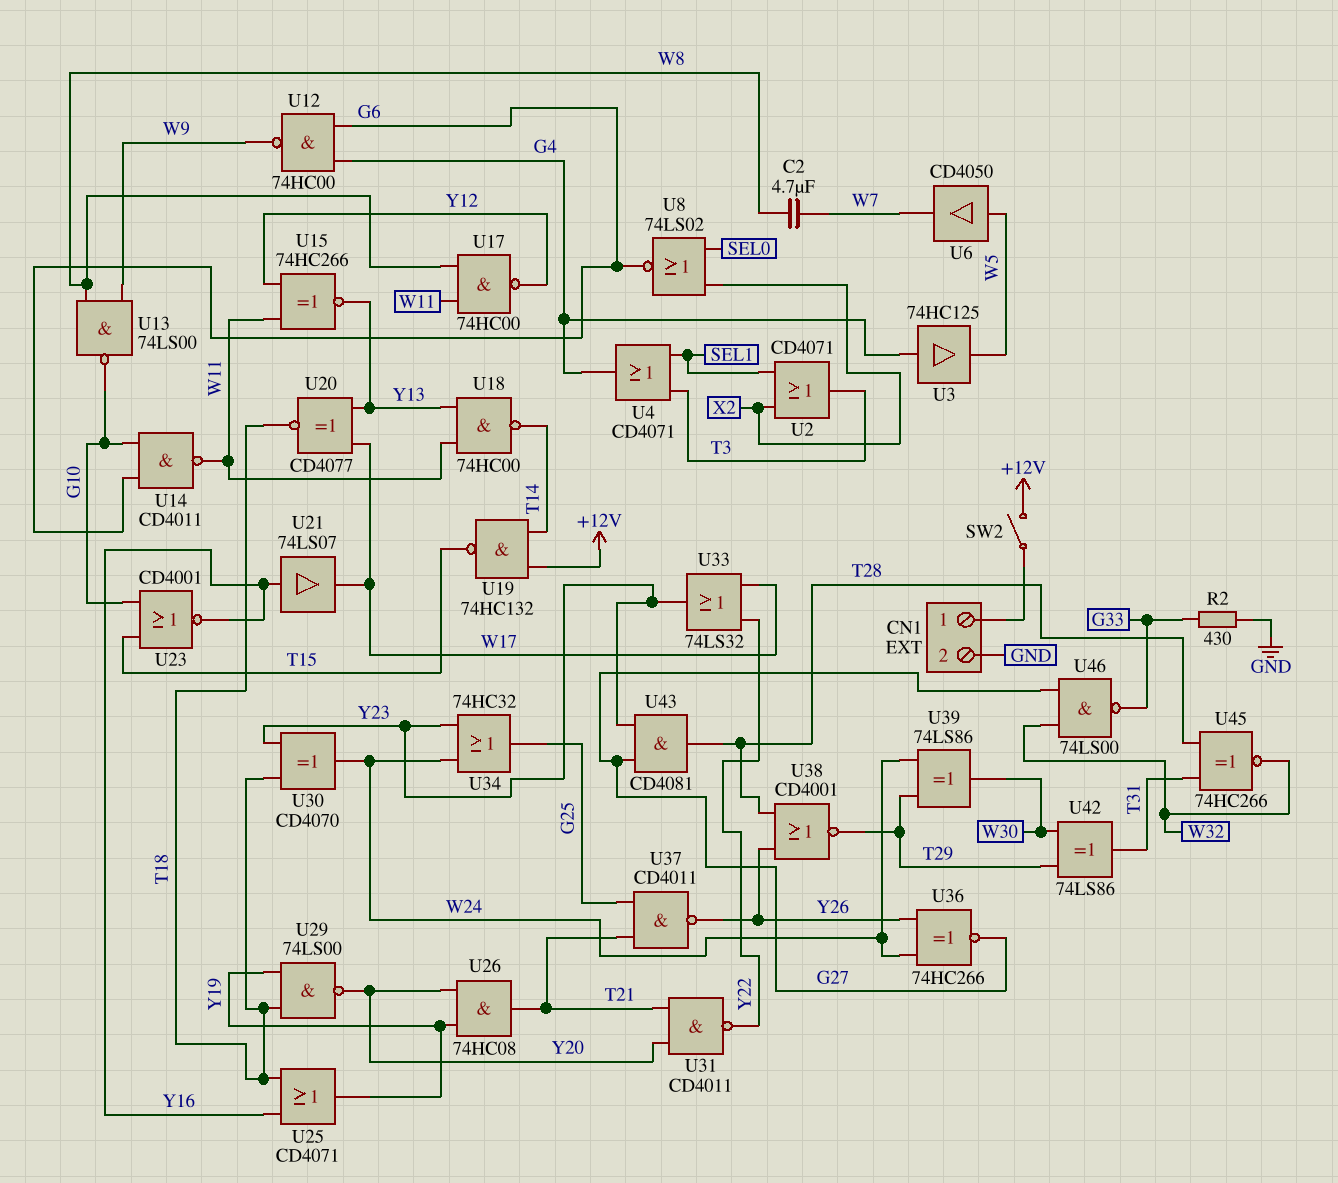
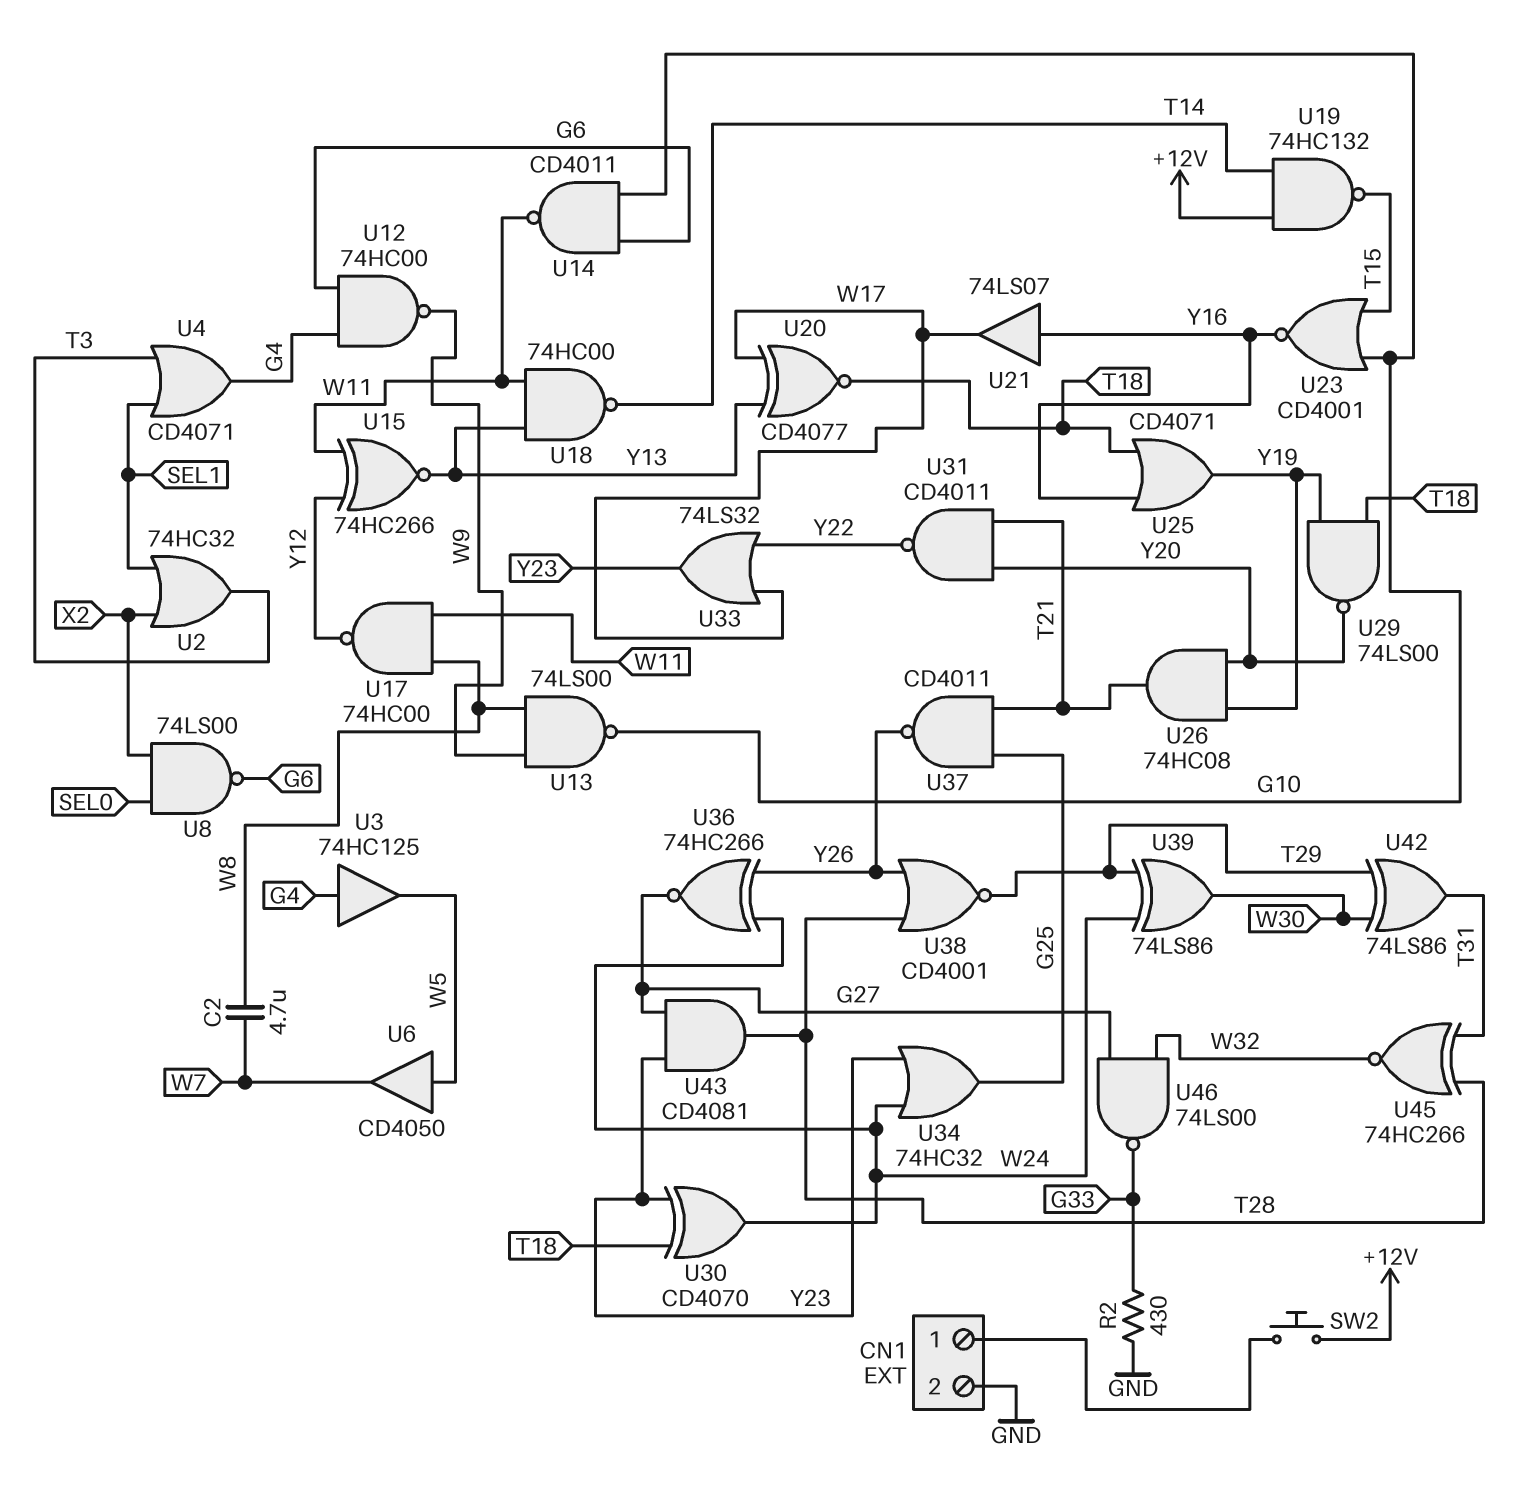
SW2: switch (+12V, CN1/1) -> button (+12V, CN1/1)
U2: OR CD4071 (in SEL1, in X2, out T3) -> OR 74HC32 (in SEL1, in X2, out T3)
U8: NOR 74LS02 (in SEL0, in X2, out G6) -> NAND 74LS00 (in SEL0, in X2, out G6)

